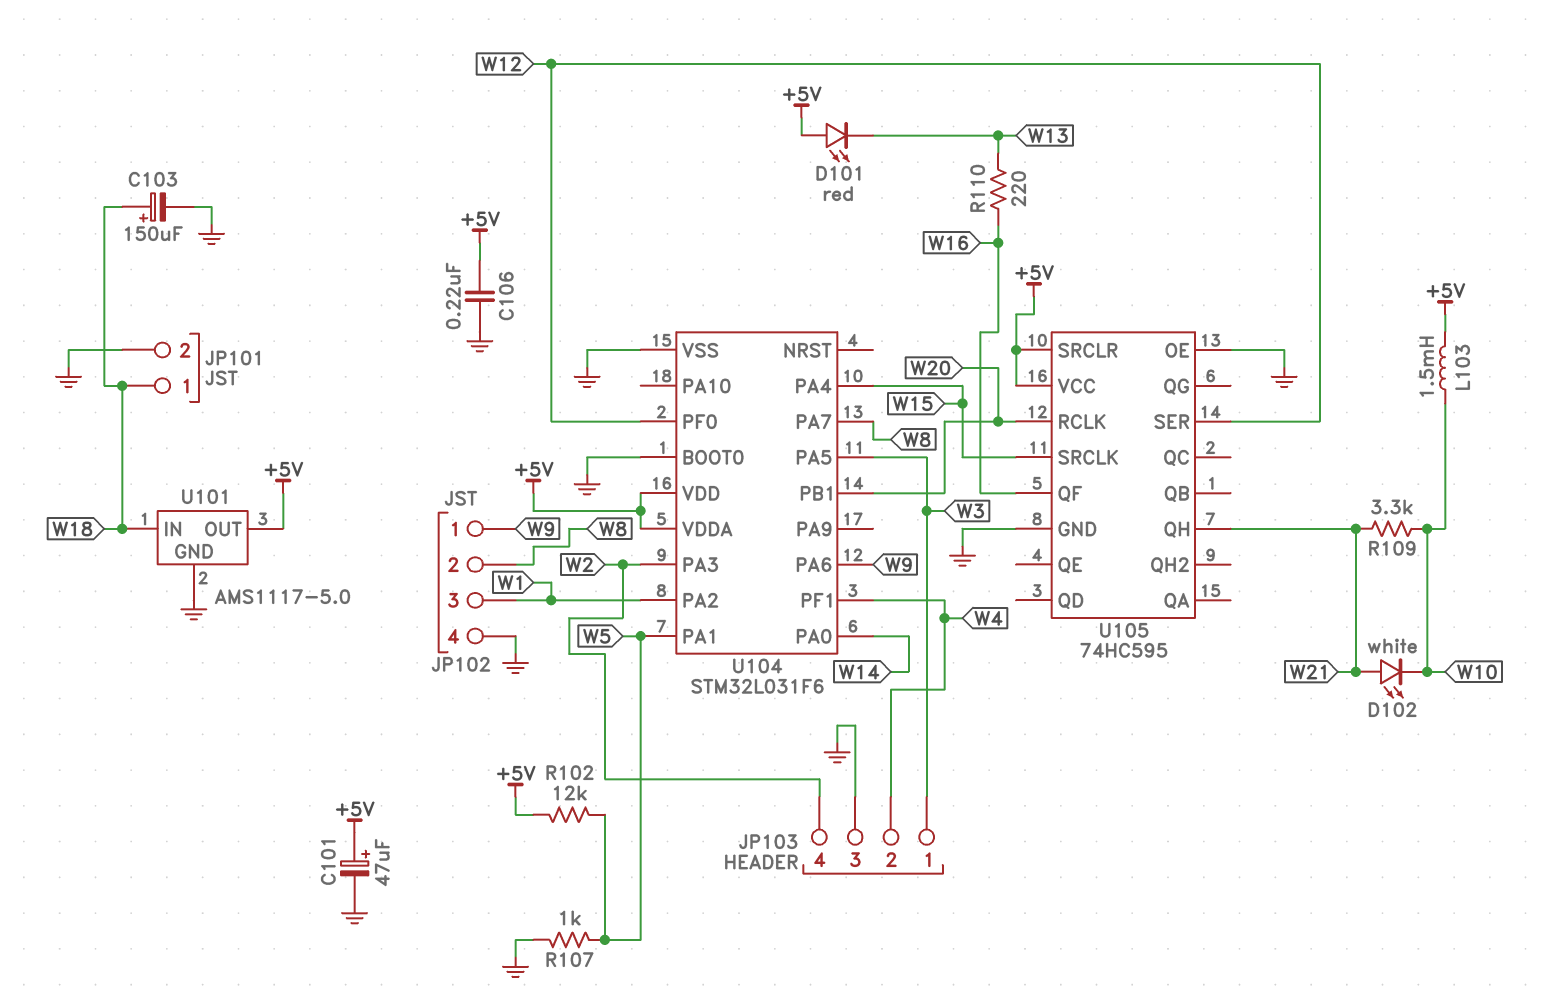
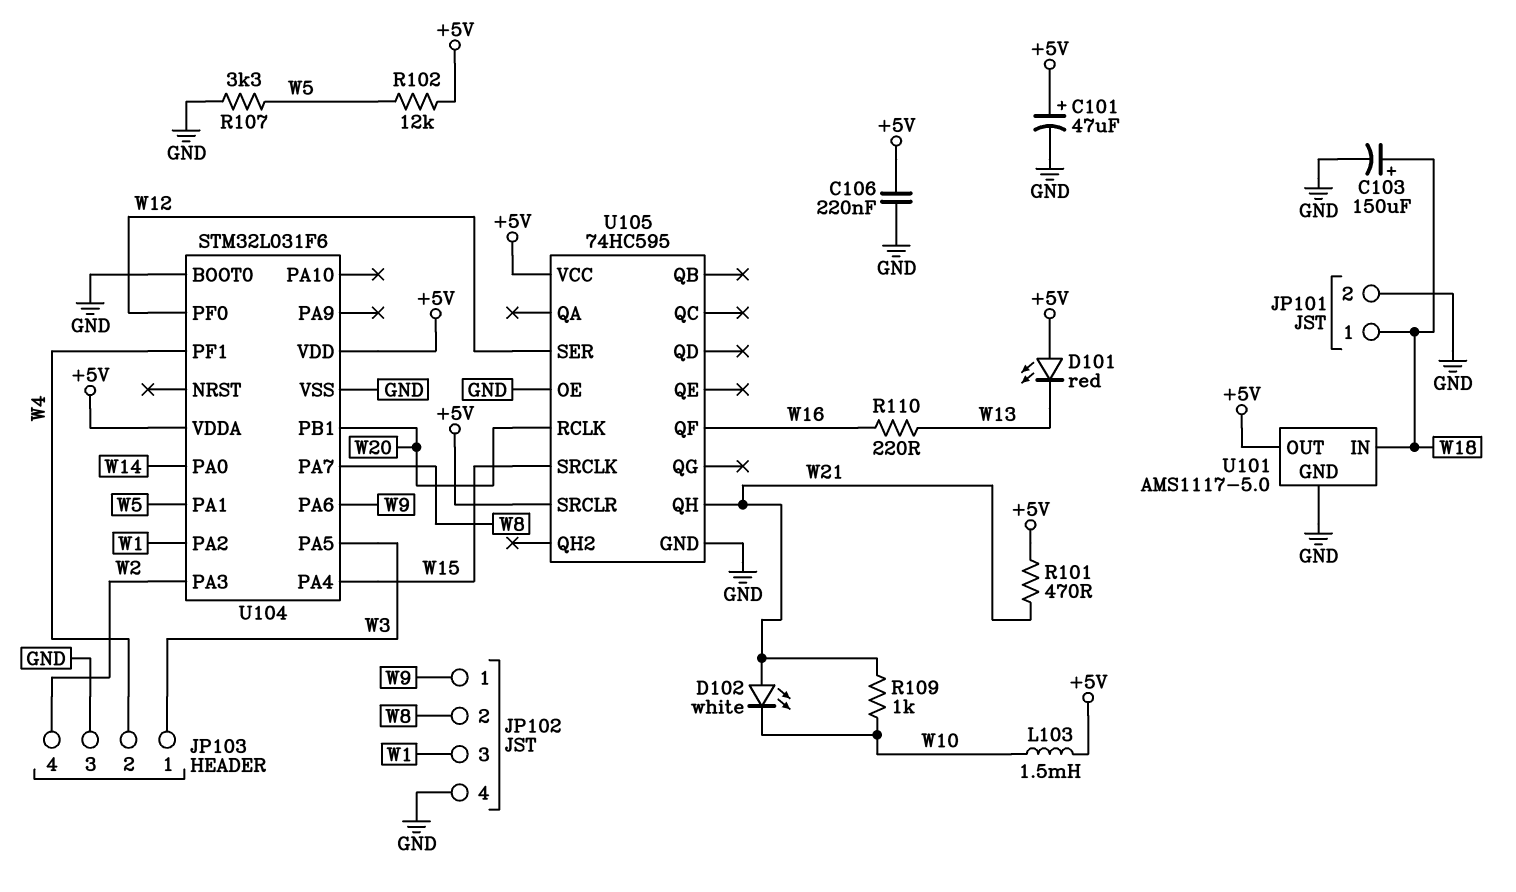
R101: none -> 470 (+5V, W21)
R107: 1k (GND, W5) -> 3.3k (GND, W5)
R109: 3.3k (W10, W21) -> 1k (W10, W21)

